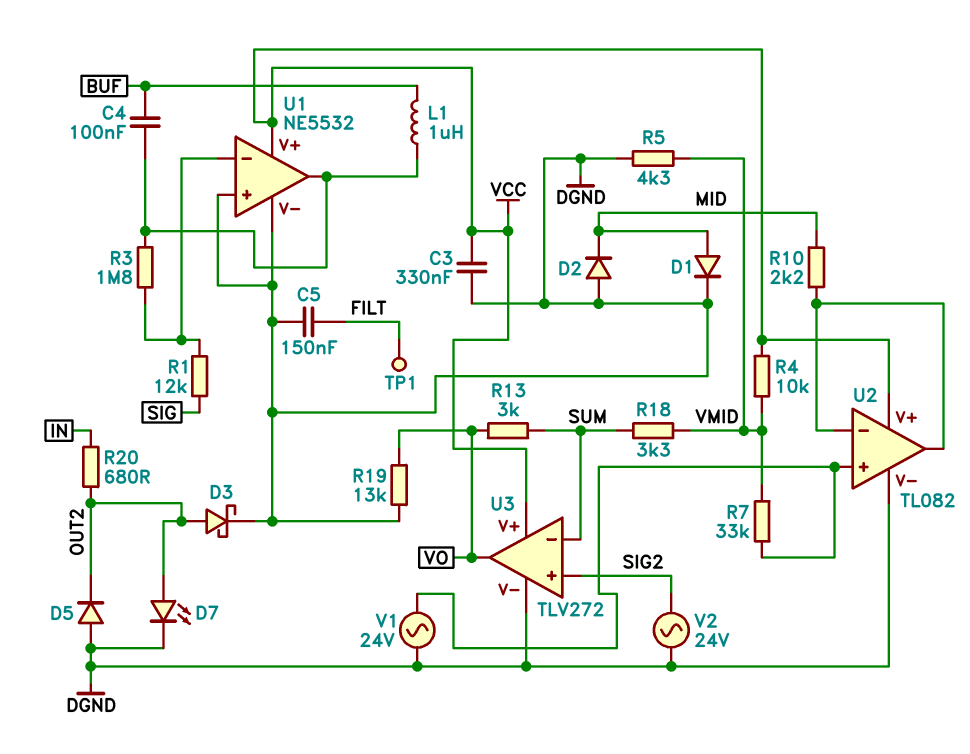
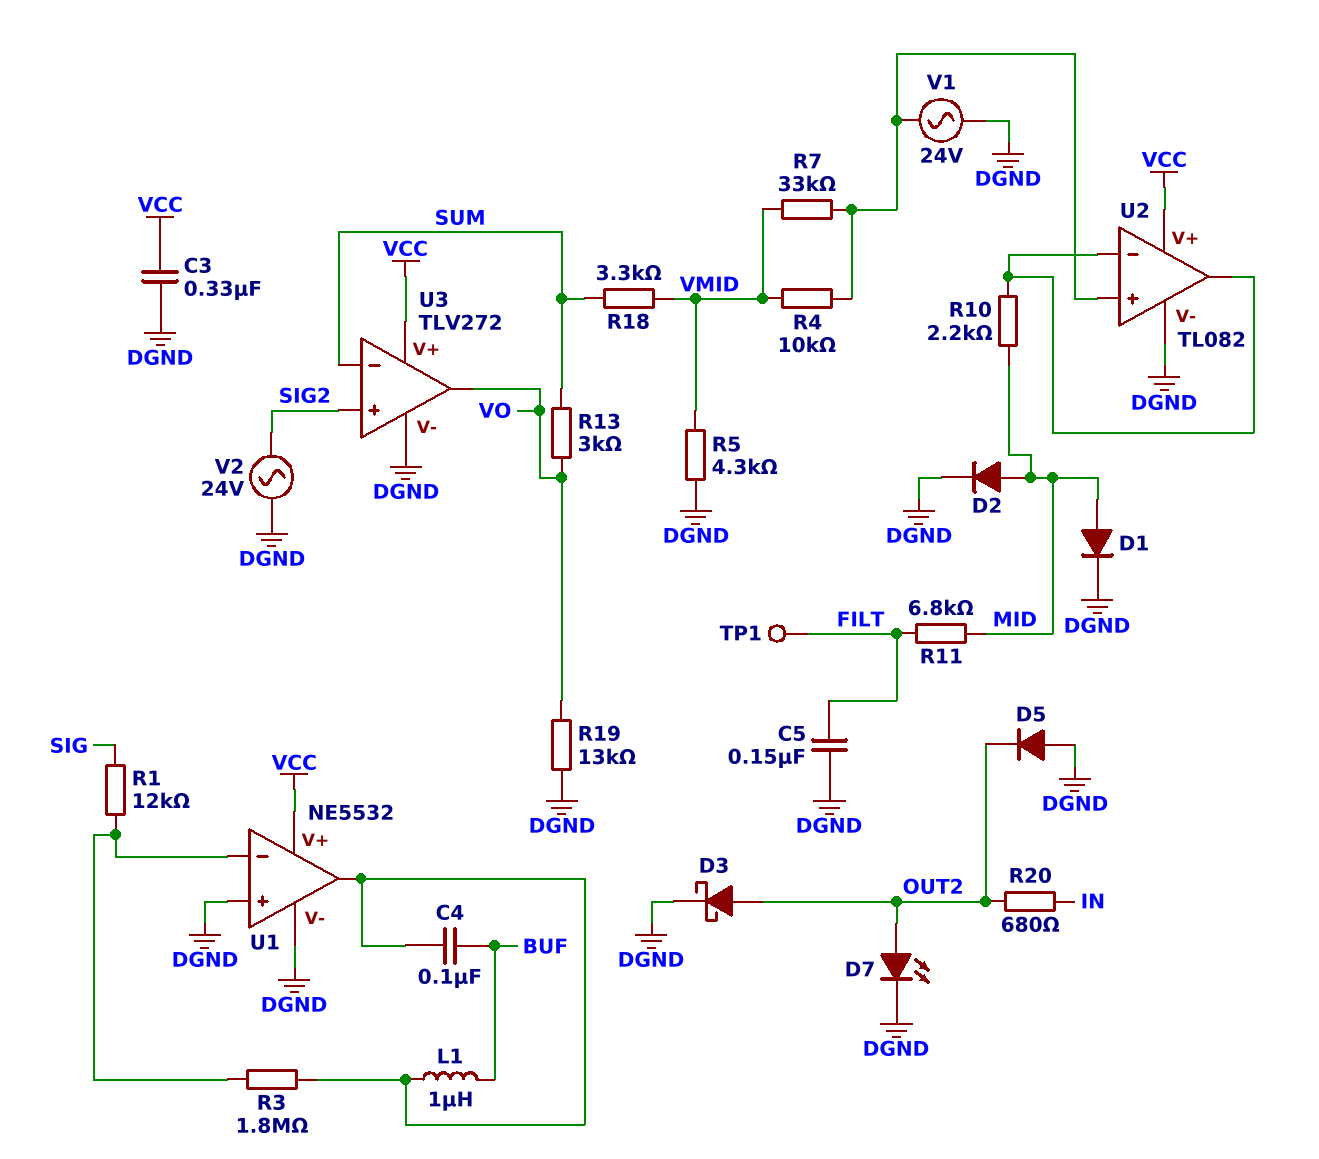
D2: diode (A DGND, K MID) -> diode (A MID, K DGND)
R4: 10k (VCC, VMID) -> 10k (U2/in+, VMID)
R11: none -> 6.8k (FILT, MID)

